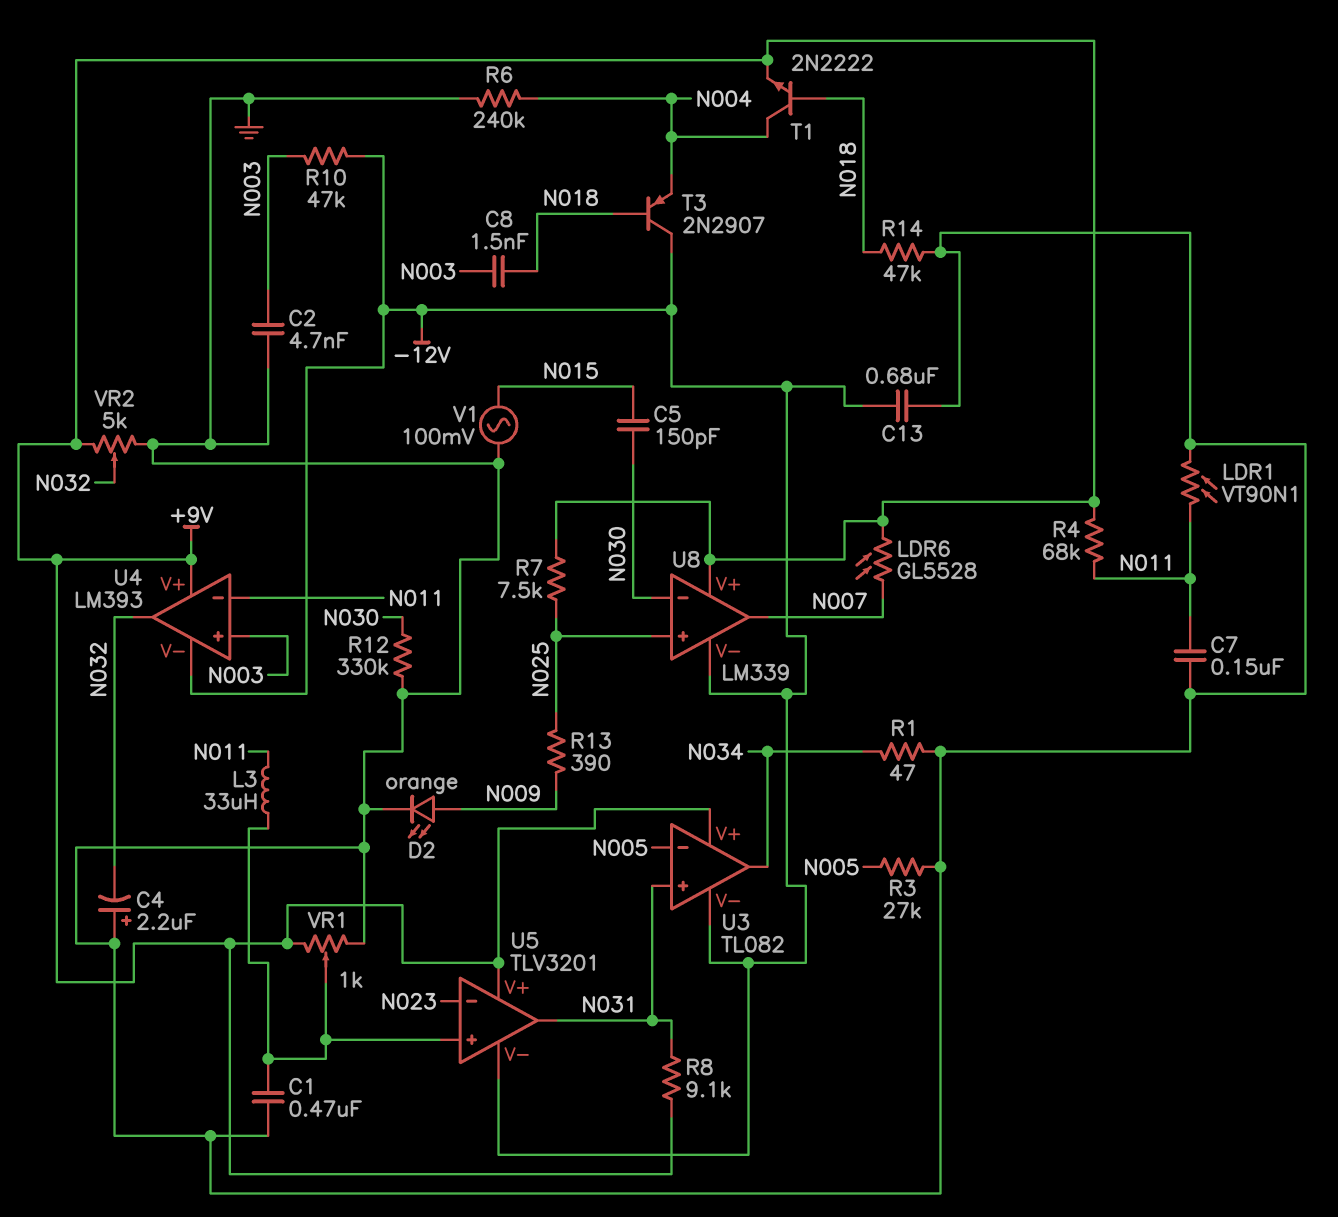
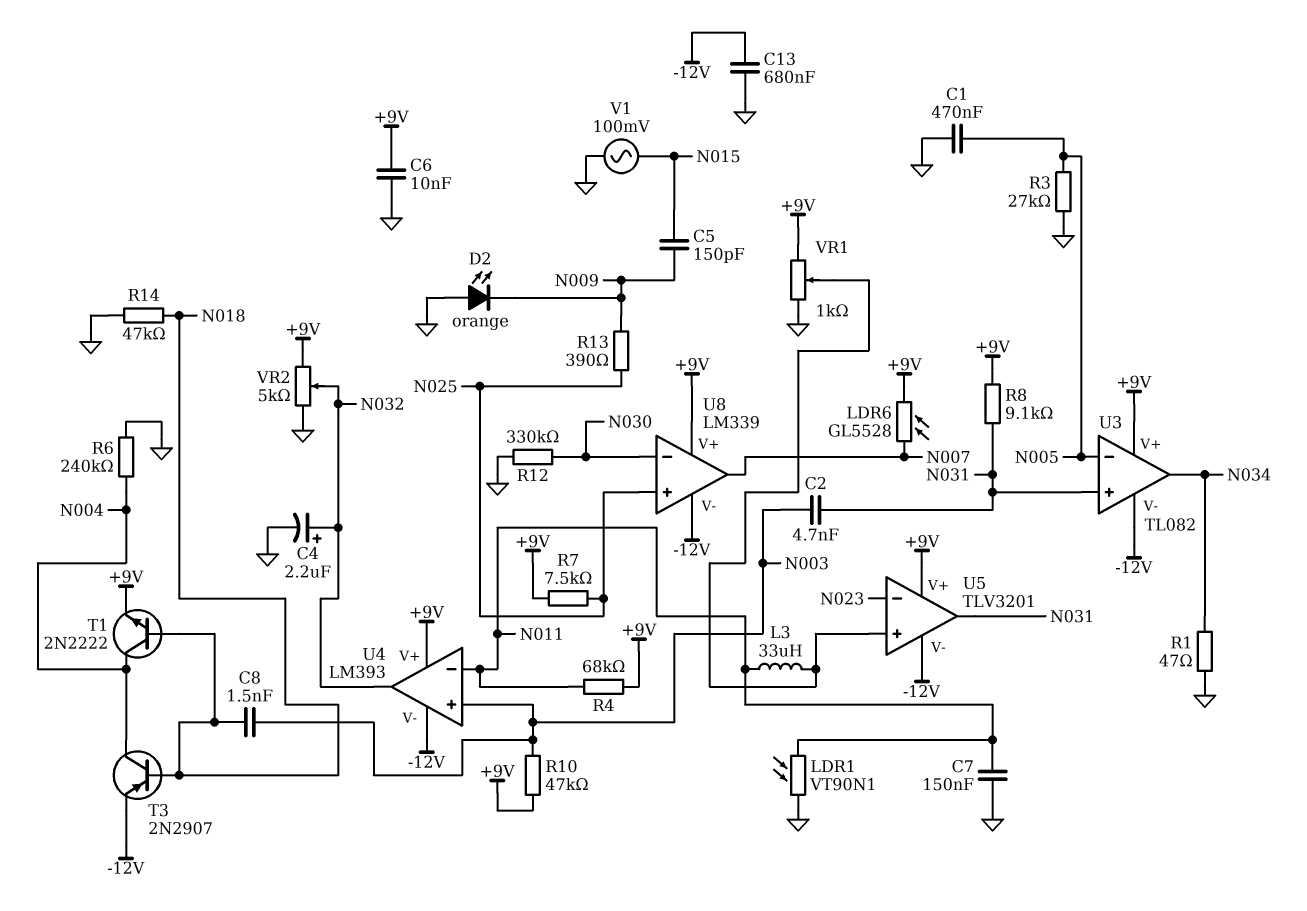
C1: 470nF (GND, U5/in+) -> 470nF (GND, N005)
C2: 4.7nF (GND, N003) -> 4.7nF (N003, N031)
C4: 2.2uF (plus GND, minus N032) -> 2.2uF (plus N032, minus GND)
C5: 150pF (N015, N030) -> 150pF (N009, N015)
C6: none -> 10nF (+9V, GND)
D2: LED orange (A N009, K GND) -> LED orange (A GND, K N009)
R10: 47k (-12V, N003) -> 47k (+9V, N003)
T3: PNP 2N2907 (B N018, C -12V, E N004) -> PNP 2N2907 (B N018, C N004, E -12V)

